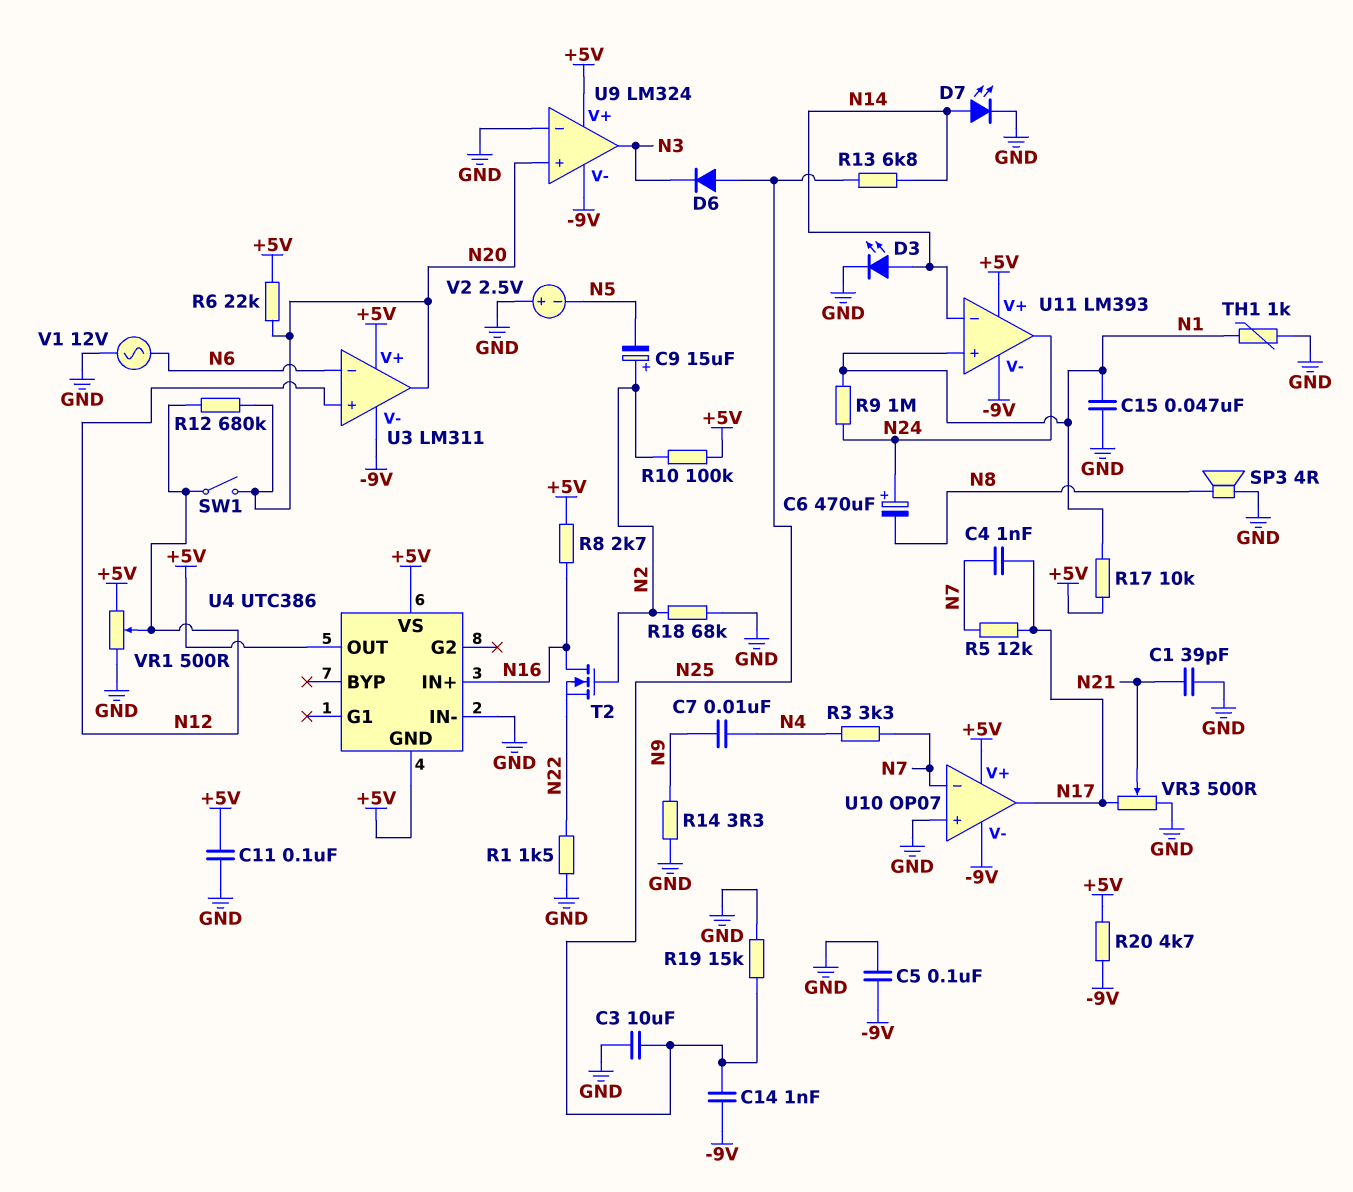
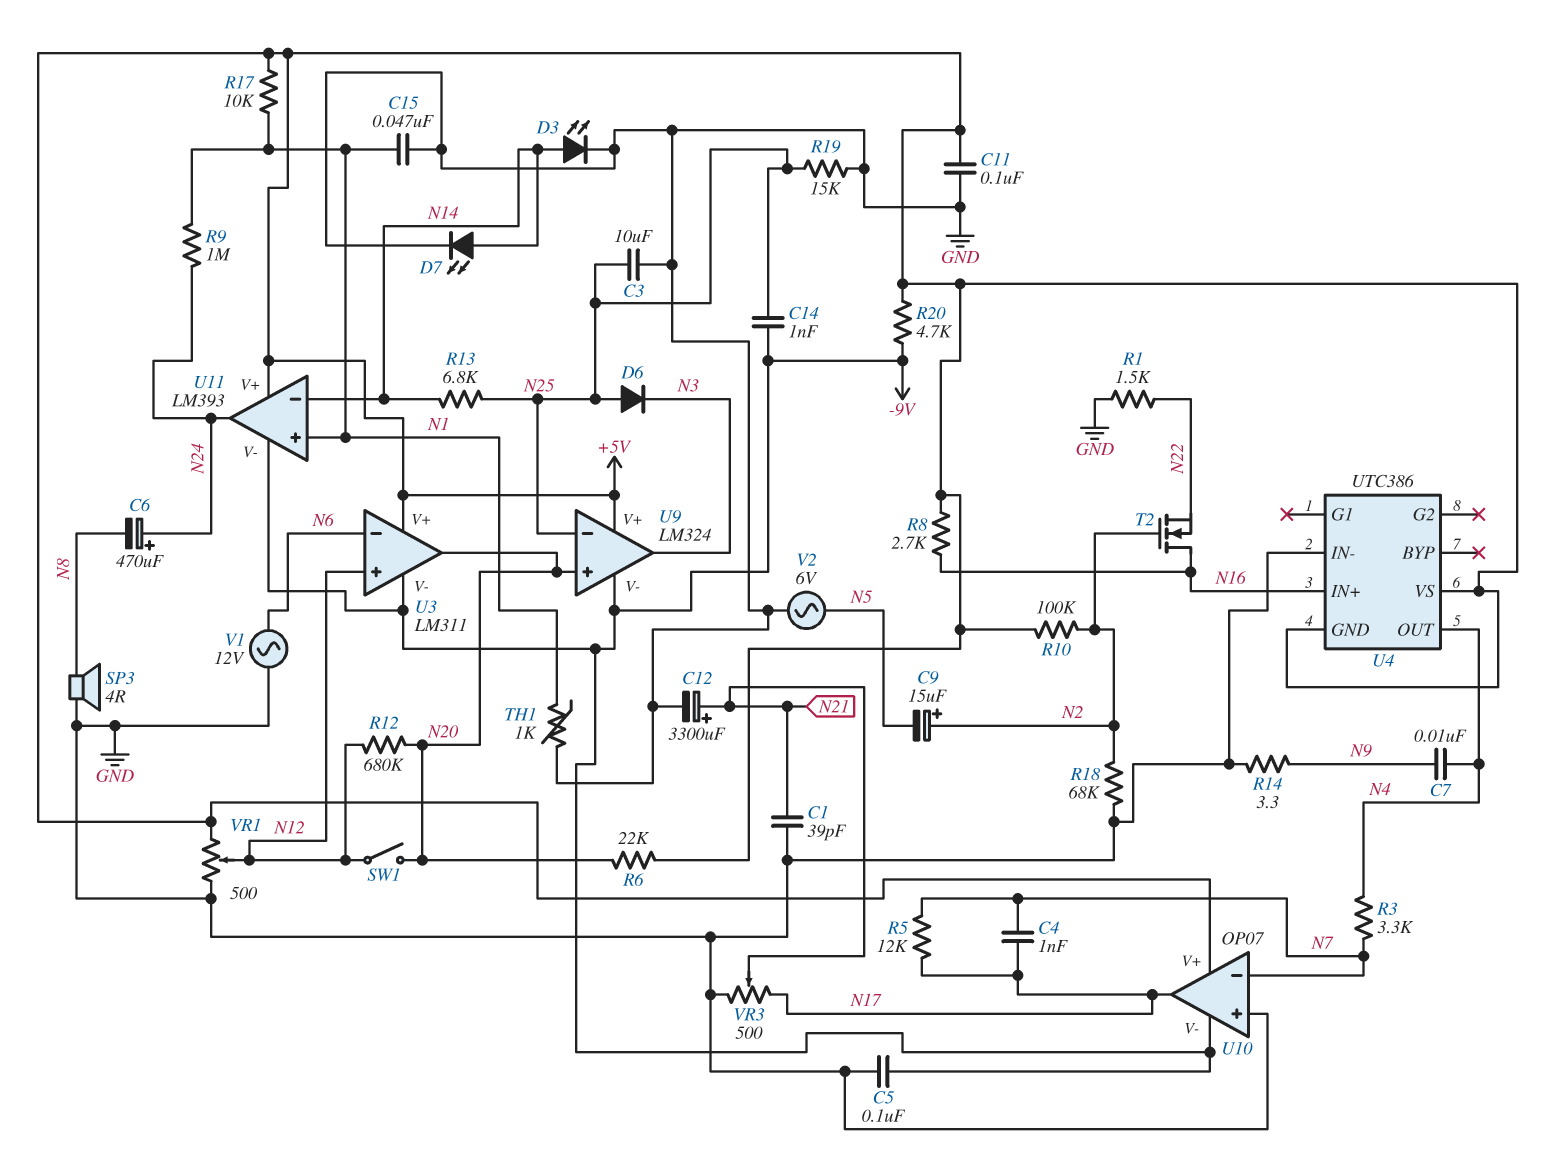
C12: none -> 3300uF (plus N21, minus GND)
U4 pin OUT: +5V -> N4
U9 pin in-: GND -> N25
V2: 2.5V (plus GND, minus N5) -> AC 6V (GND, N5)

